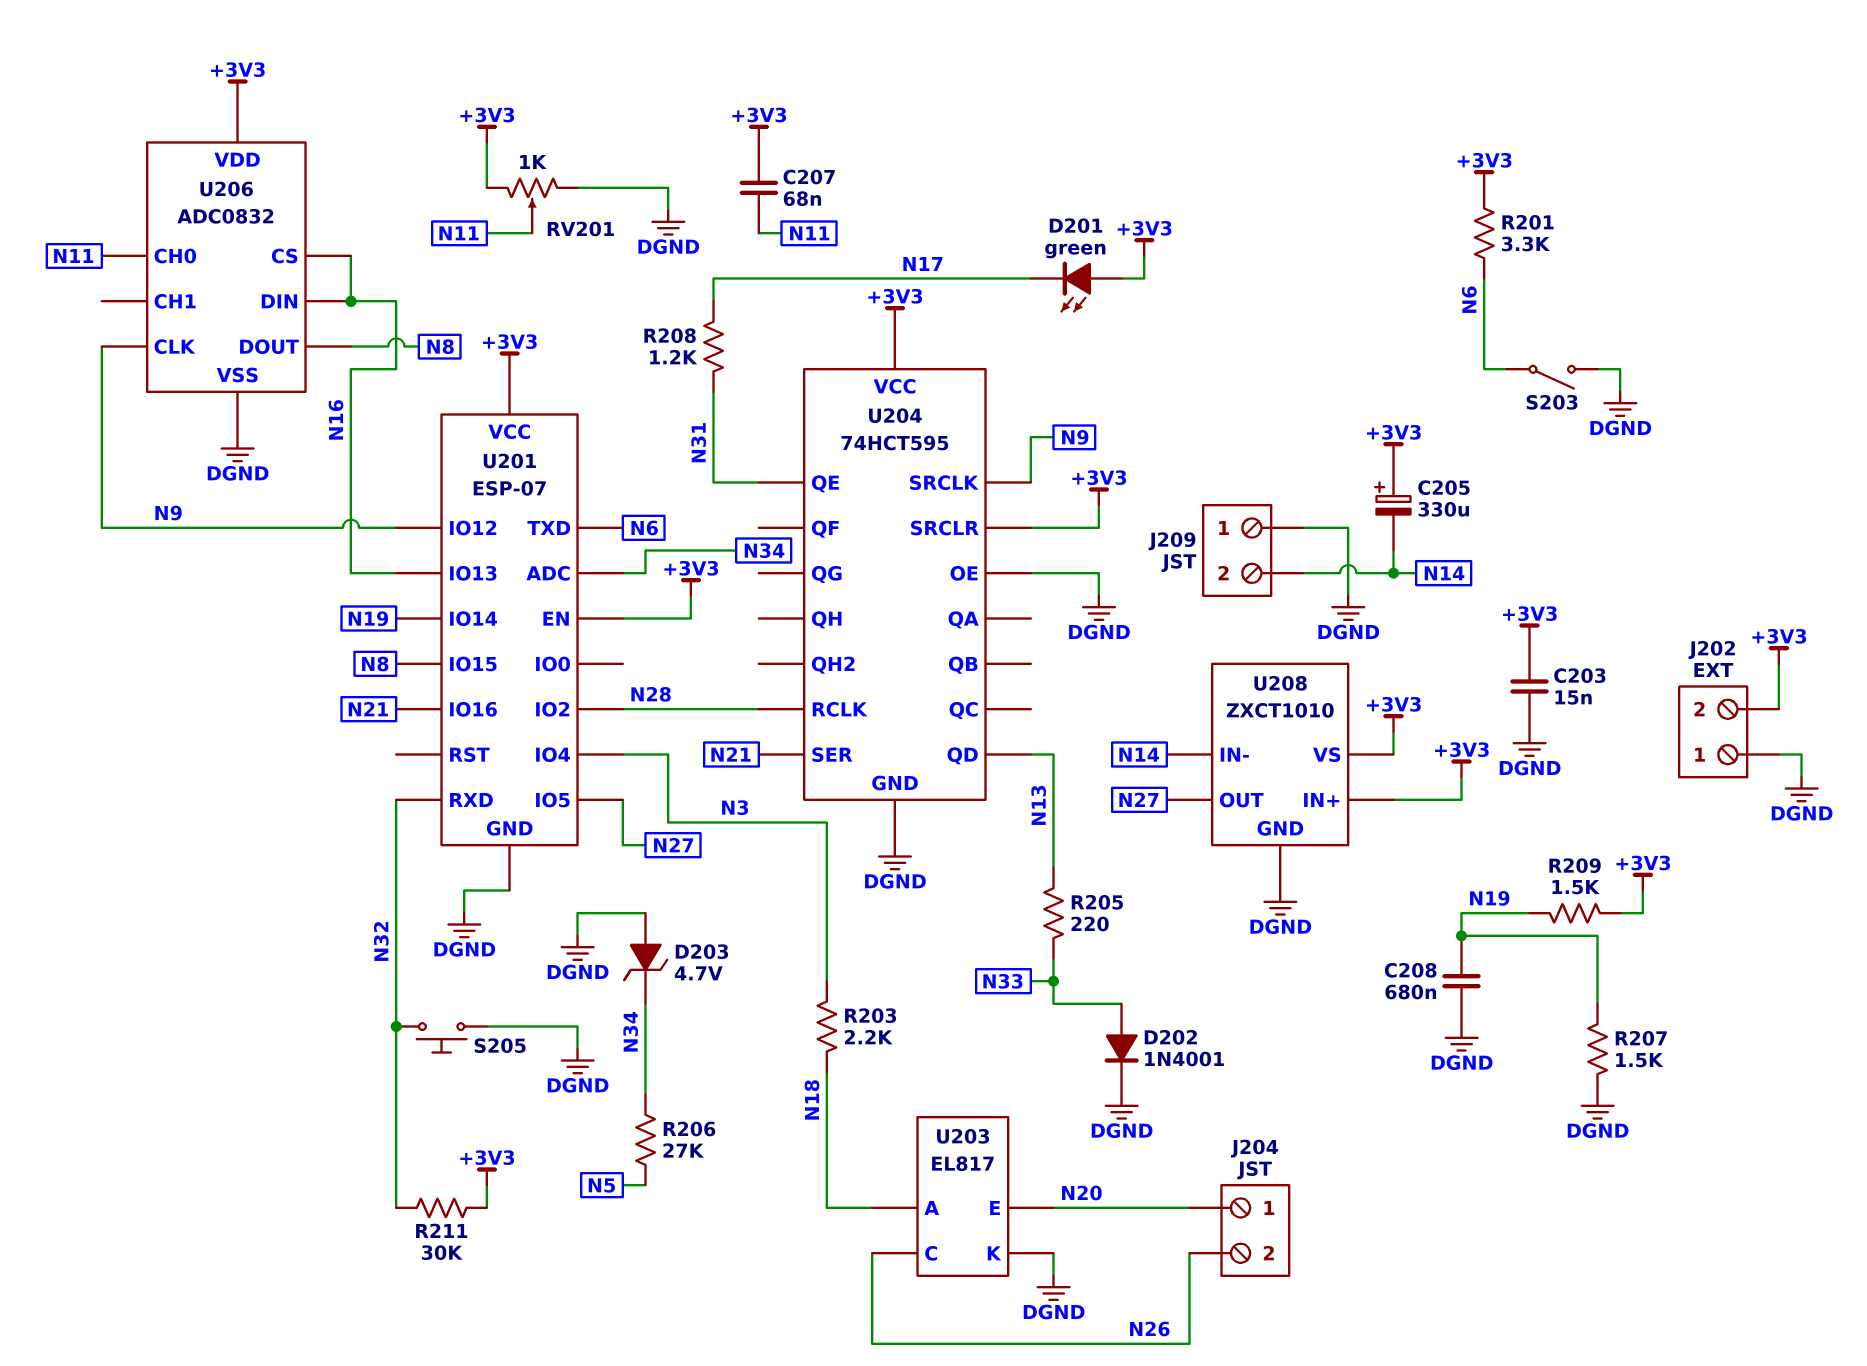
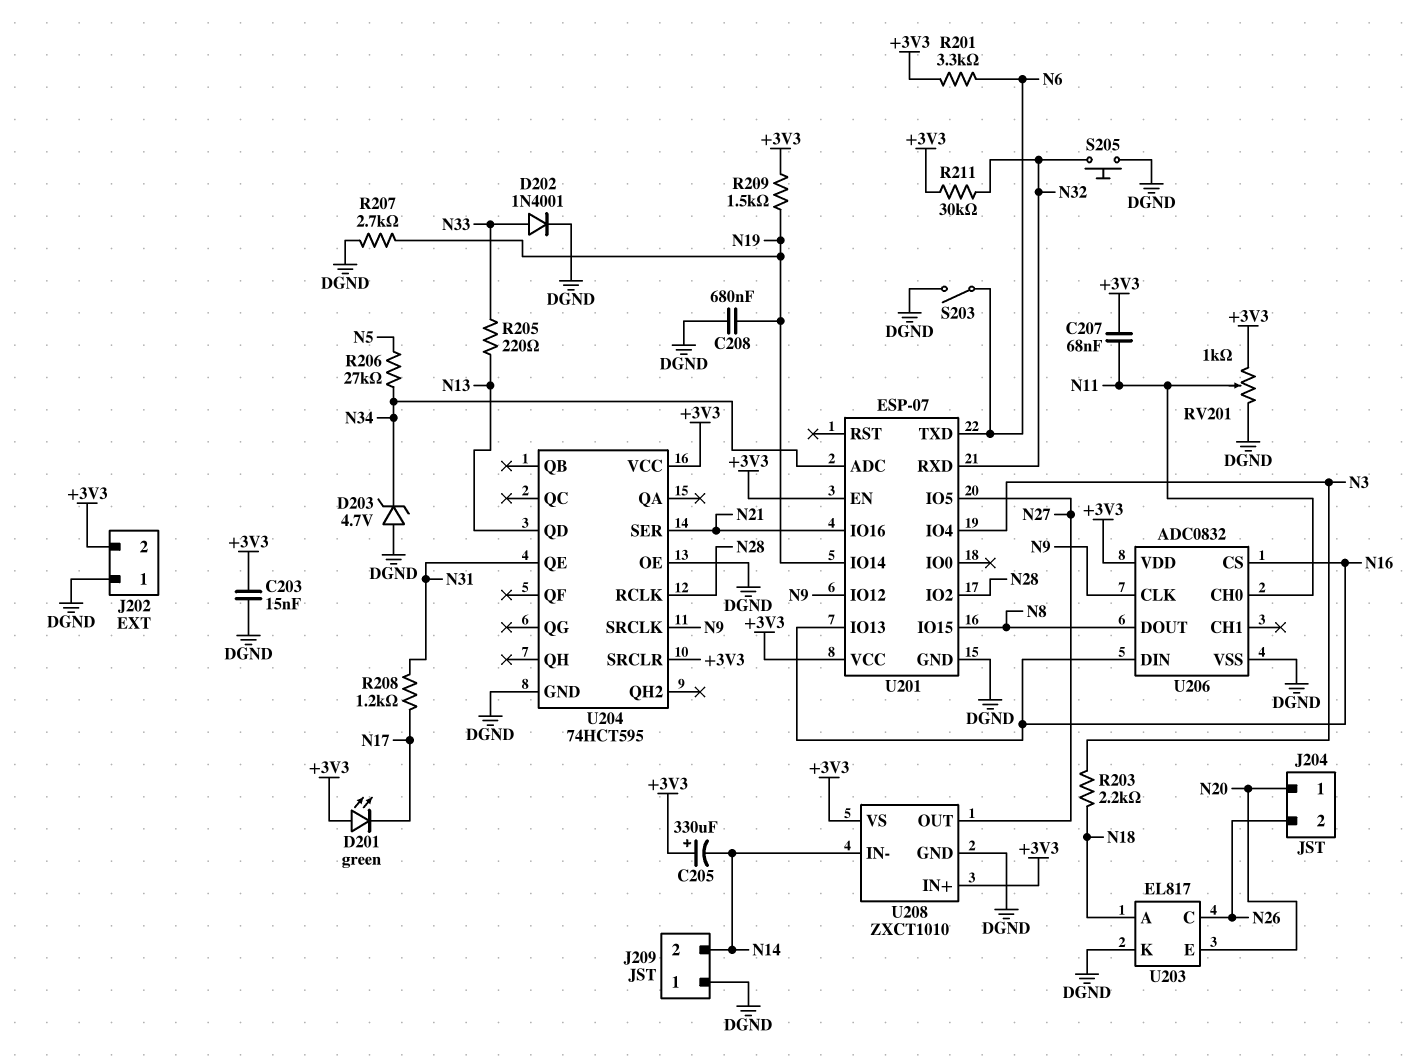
R207: 1.5k (DGND, N19) -> 2.7k (DGND, N19)

